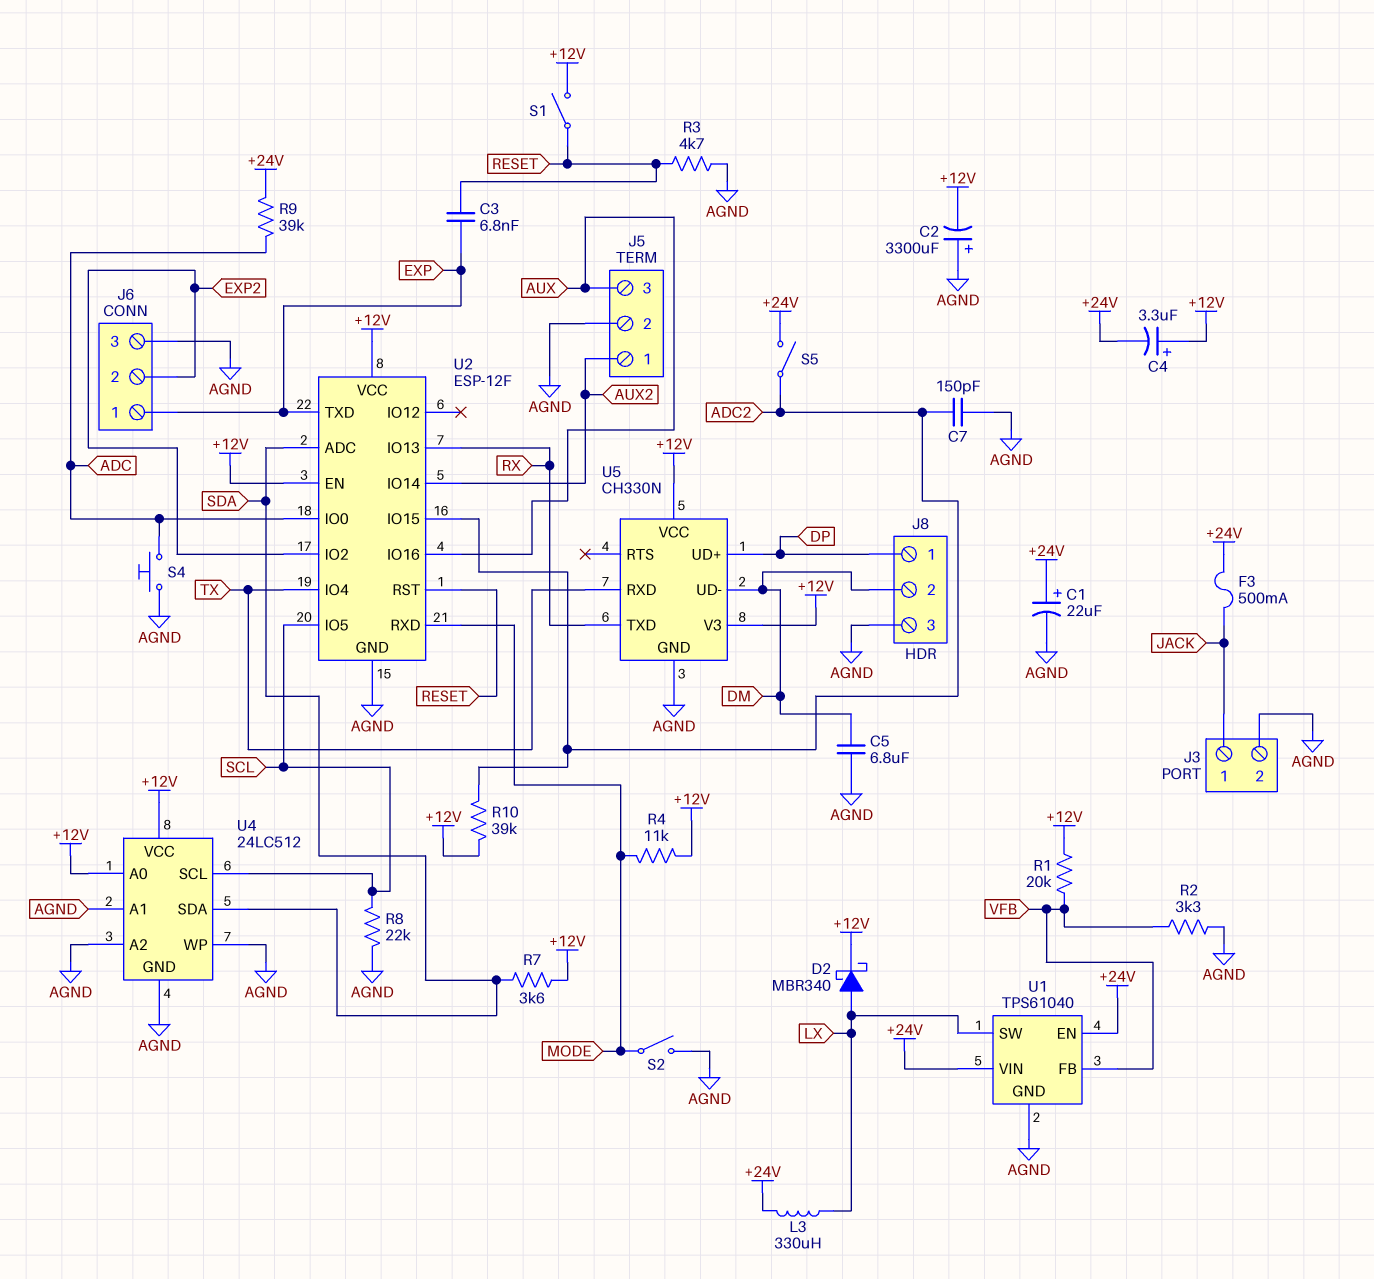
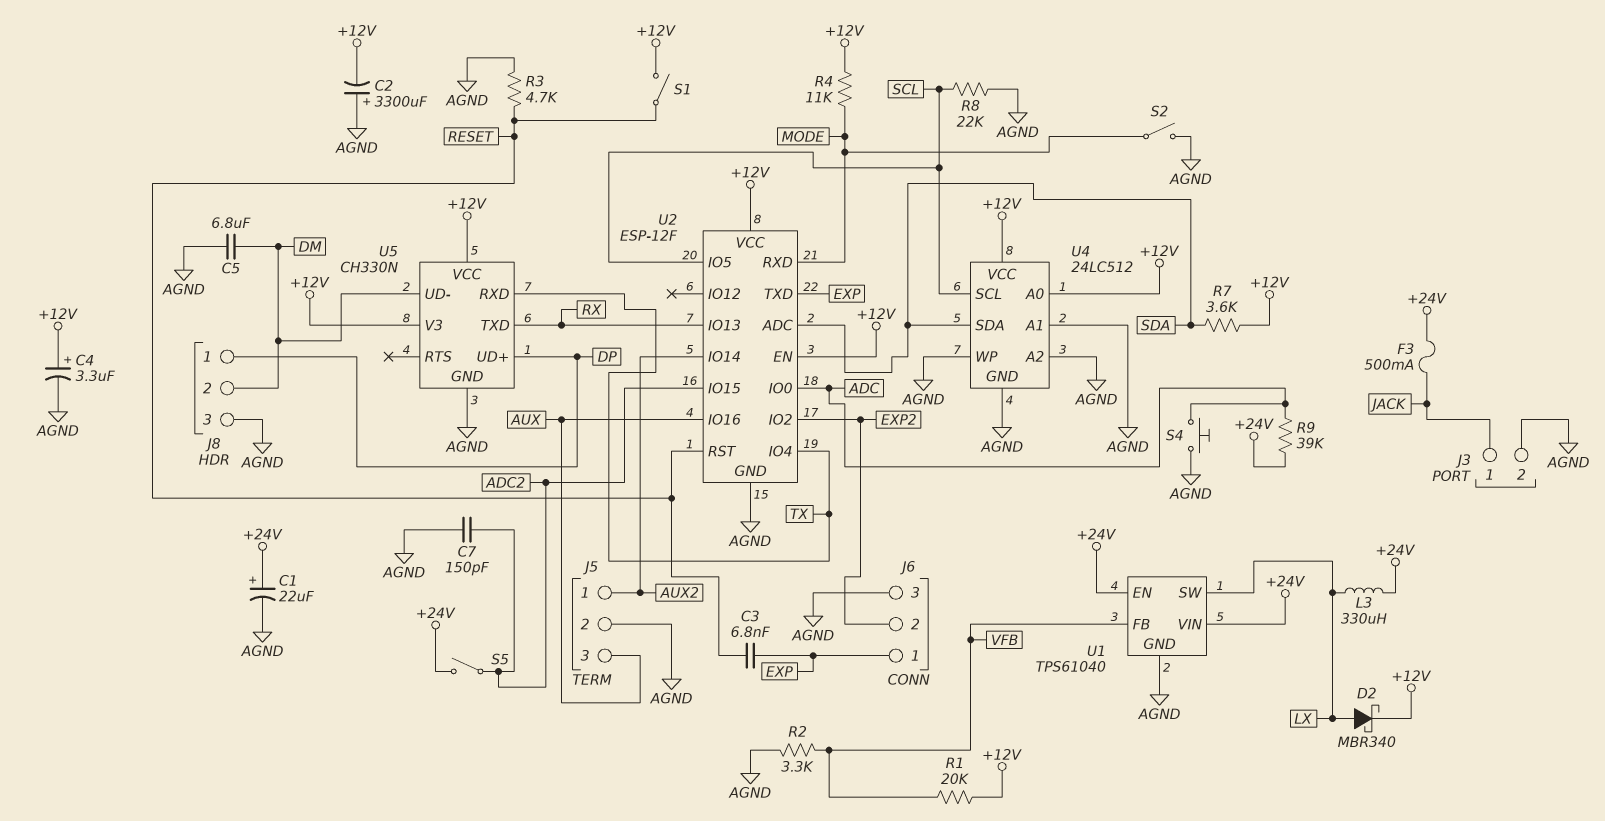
C4: 3.3uF (plus +12V, minus +24V) -> 3.3uF (plus +12V, minus AGND)
R10: 39k (+12V, ADC2) -> none

